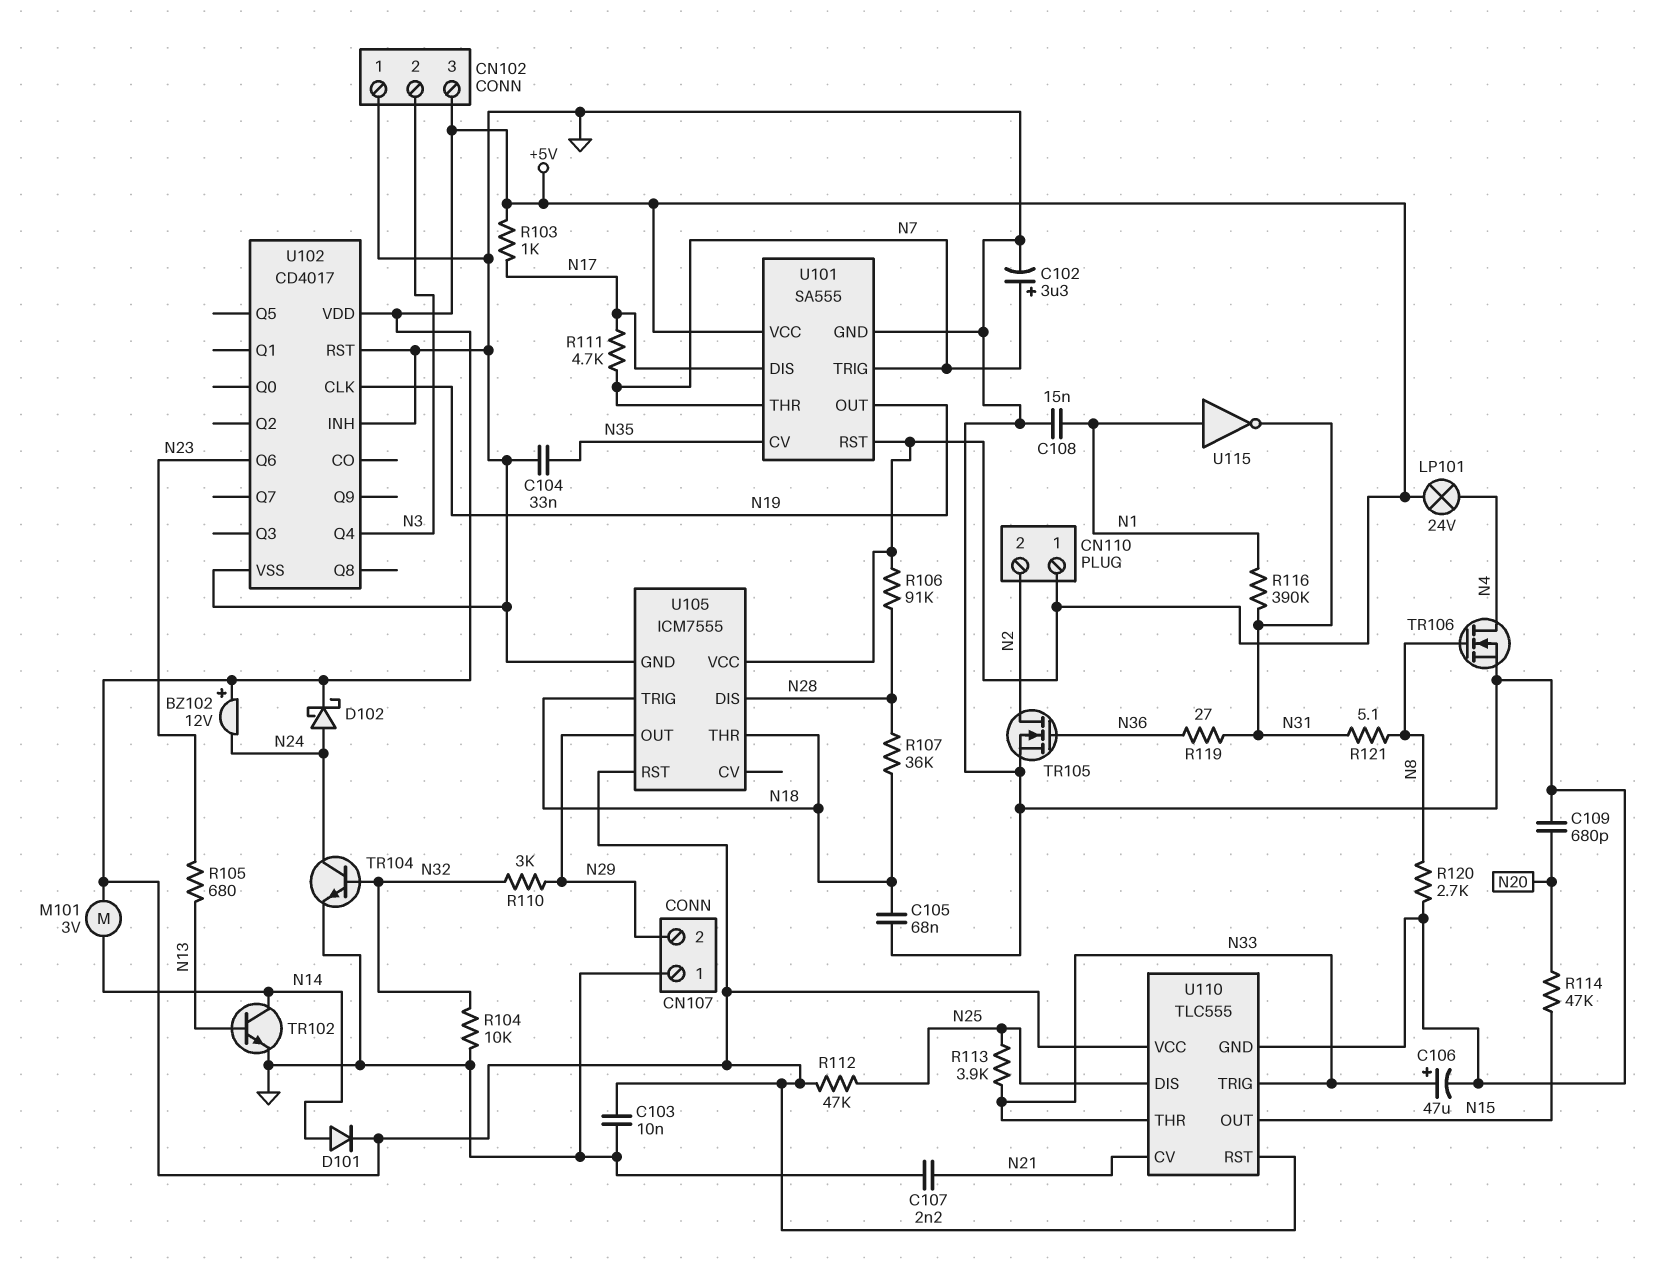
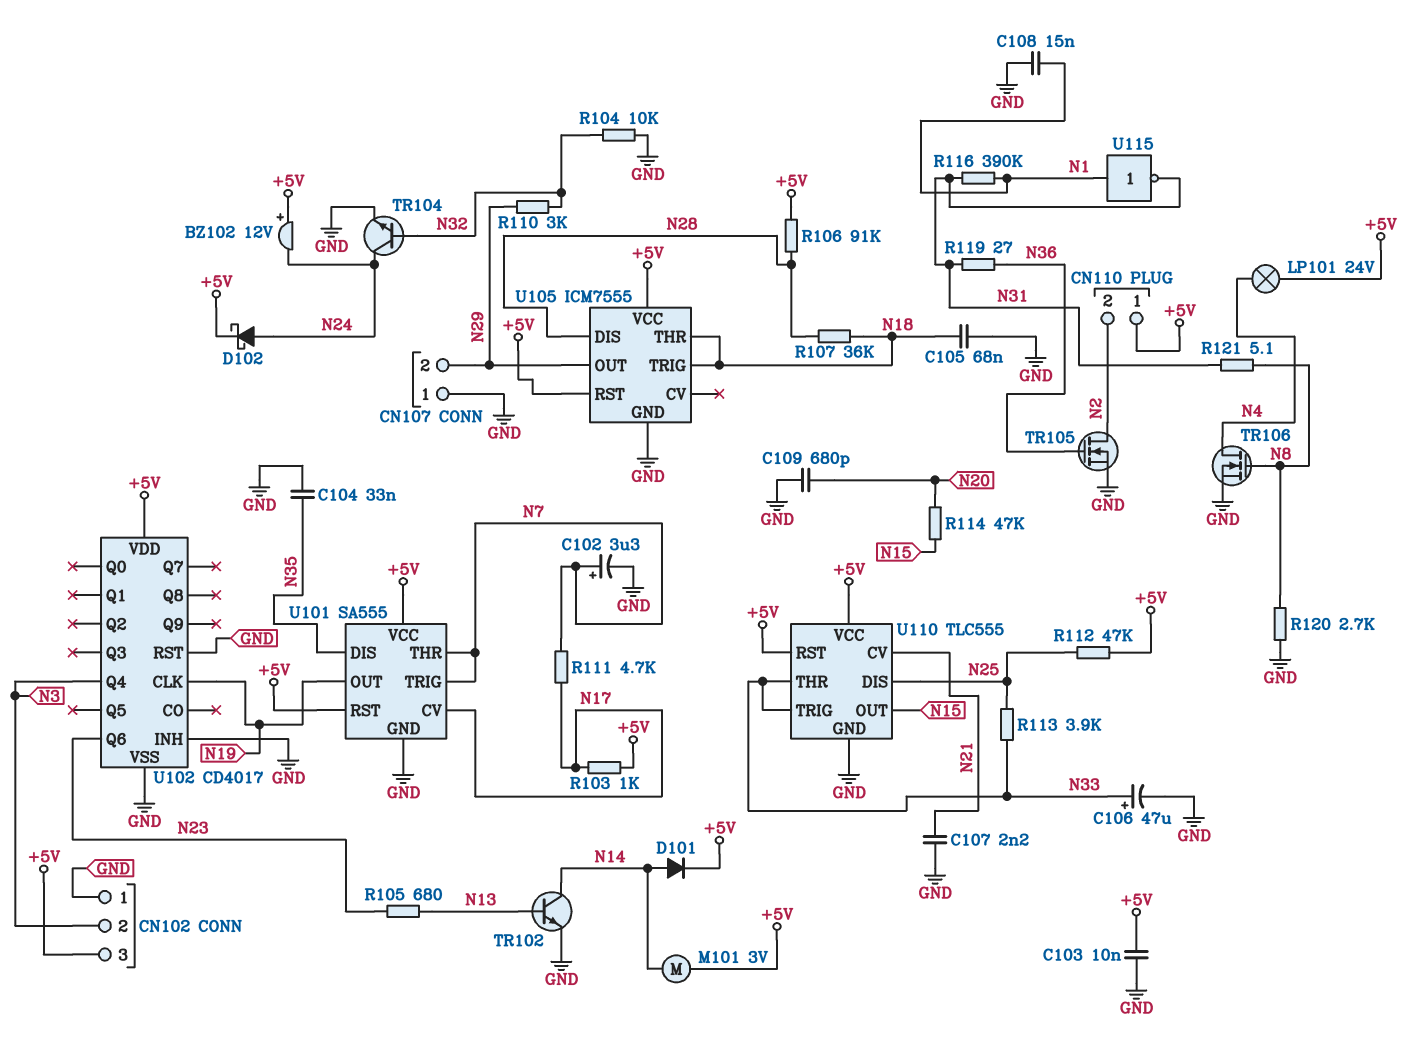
U101 pin CV: N35 -> N17
U101 pin DIS: N17 -> N35

